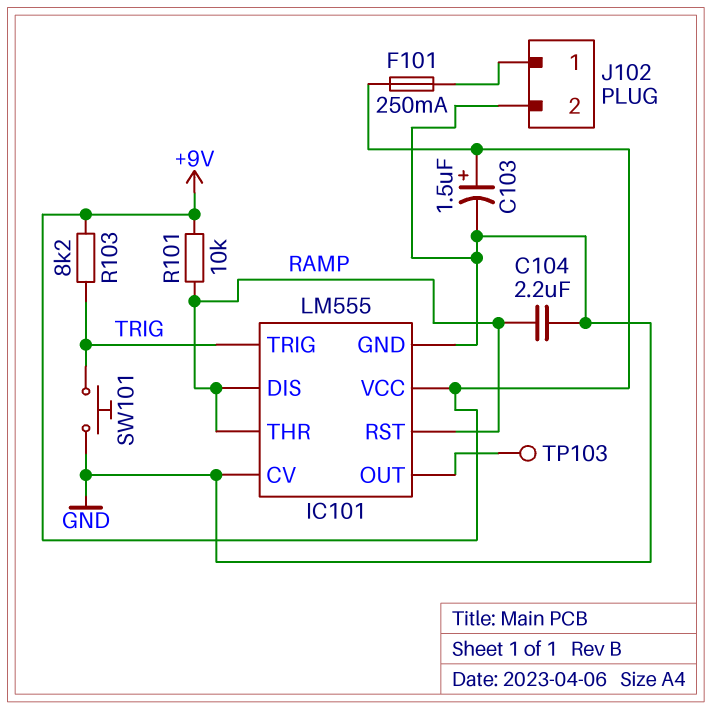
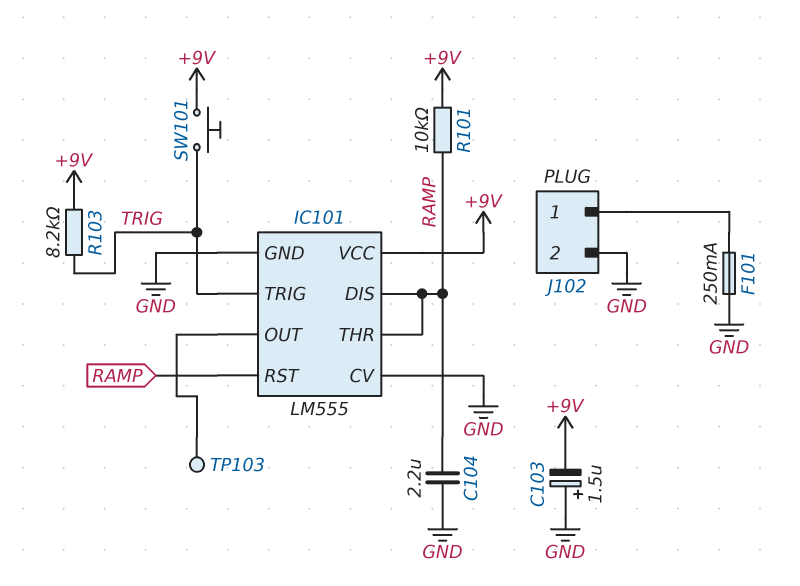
C103: 1.5uF (plus +9V, minus GND) -> 1.5uF (plus GND, minus +9V)
F101: 250mA (+9V, J102/1) -> 250mA (GND, J102/1)
SW101: button (GND, TRIG) -> button (+9V, TRIG)

